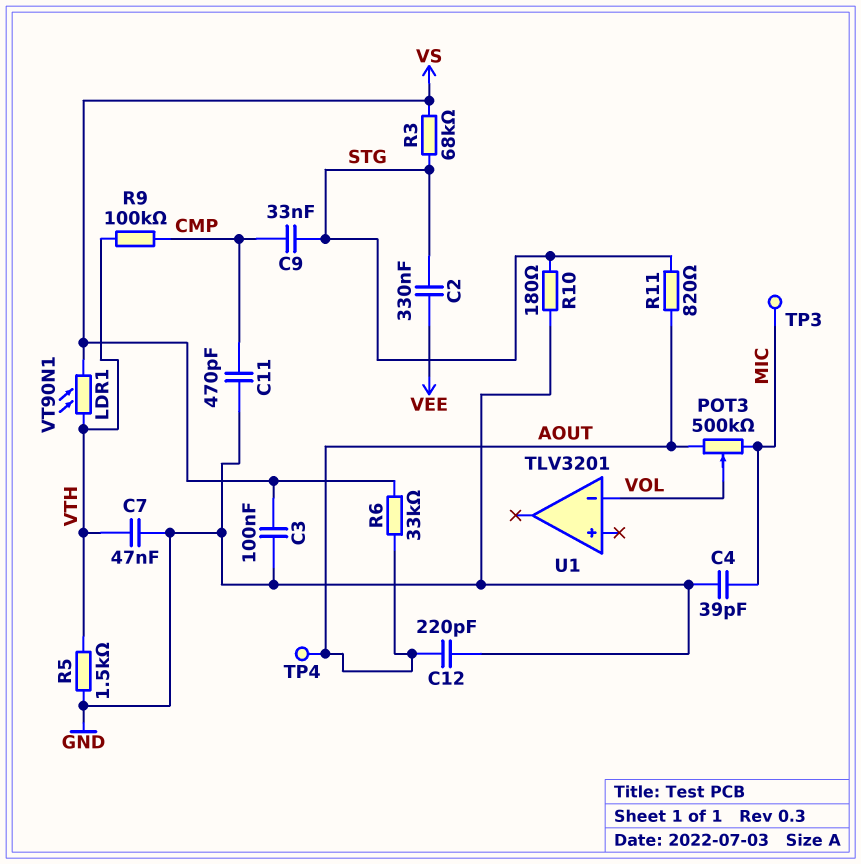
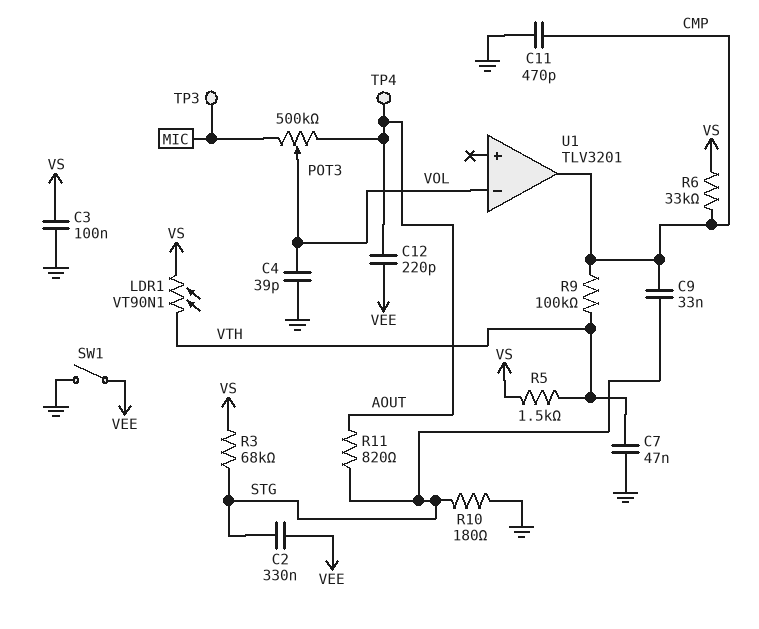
C4: 39pF (GND, MIC) -> 39pF (GND, VOL)
C12: 220pF (AOUT, GND) -> 220pF (AOUT, VEE)
R5: 1.5k (GND, VTH) -> 1.5k (VS, VTH)
R6: 33k (AOUT, VS) -> 33k (CMP, VS)
SW1: none -> switch (GND, VEE)
U1 pin out: none -> CMP

